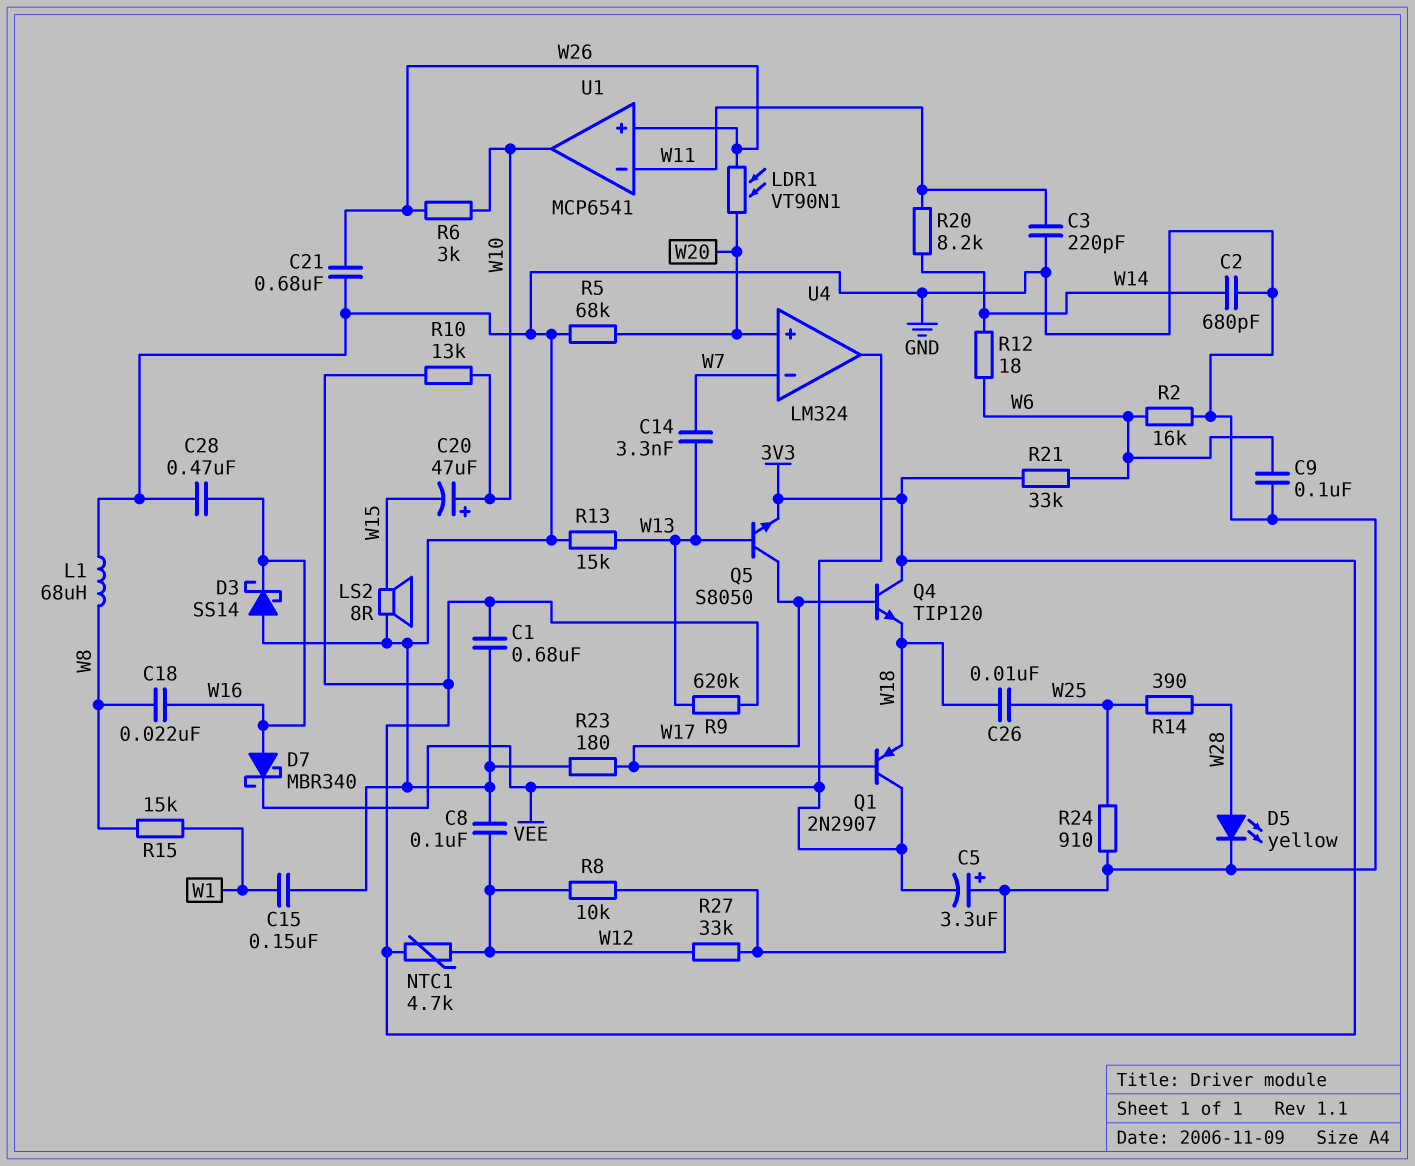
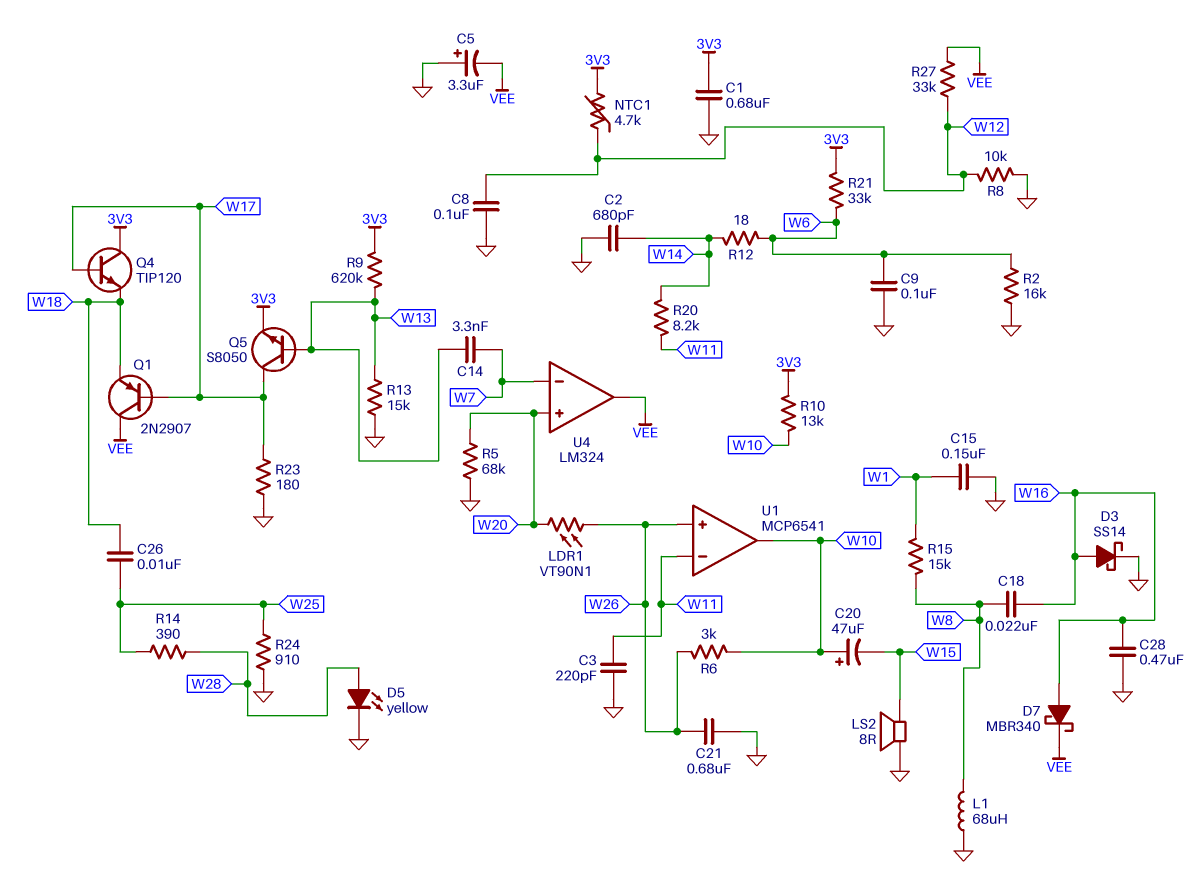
D3: schottky SS14 (A GND, K W16) -> schottky SS14 (A W16, K GND)
R27: 33k (GND, W12) -> 33k (VEE, W12)

